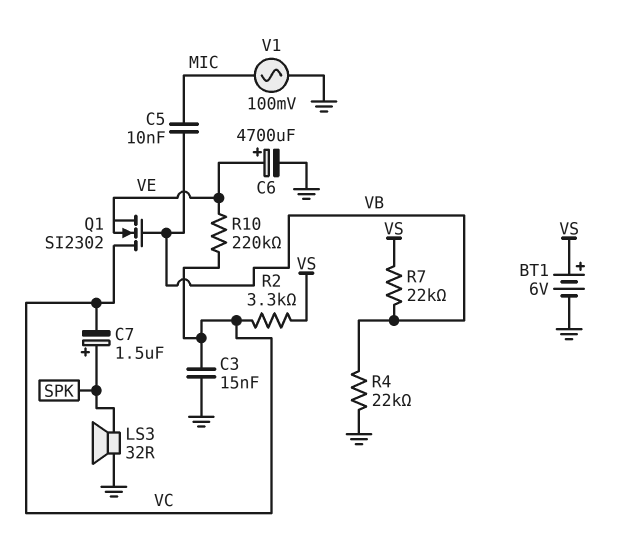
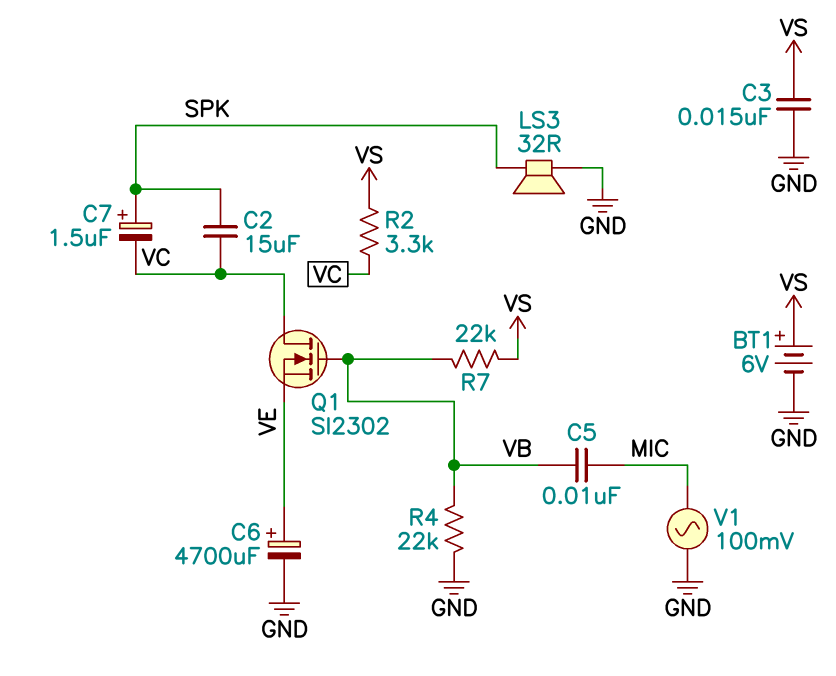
C2: none -> 15uF (SPK, VC)
C3: 15nF (GND, VC) -> 15nF (GND, VS)
R10: 220k (VC, VE) -> none

